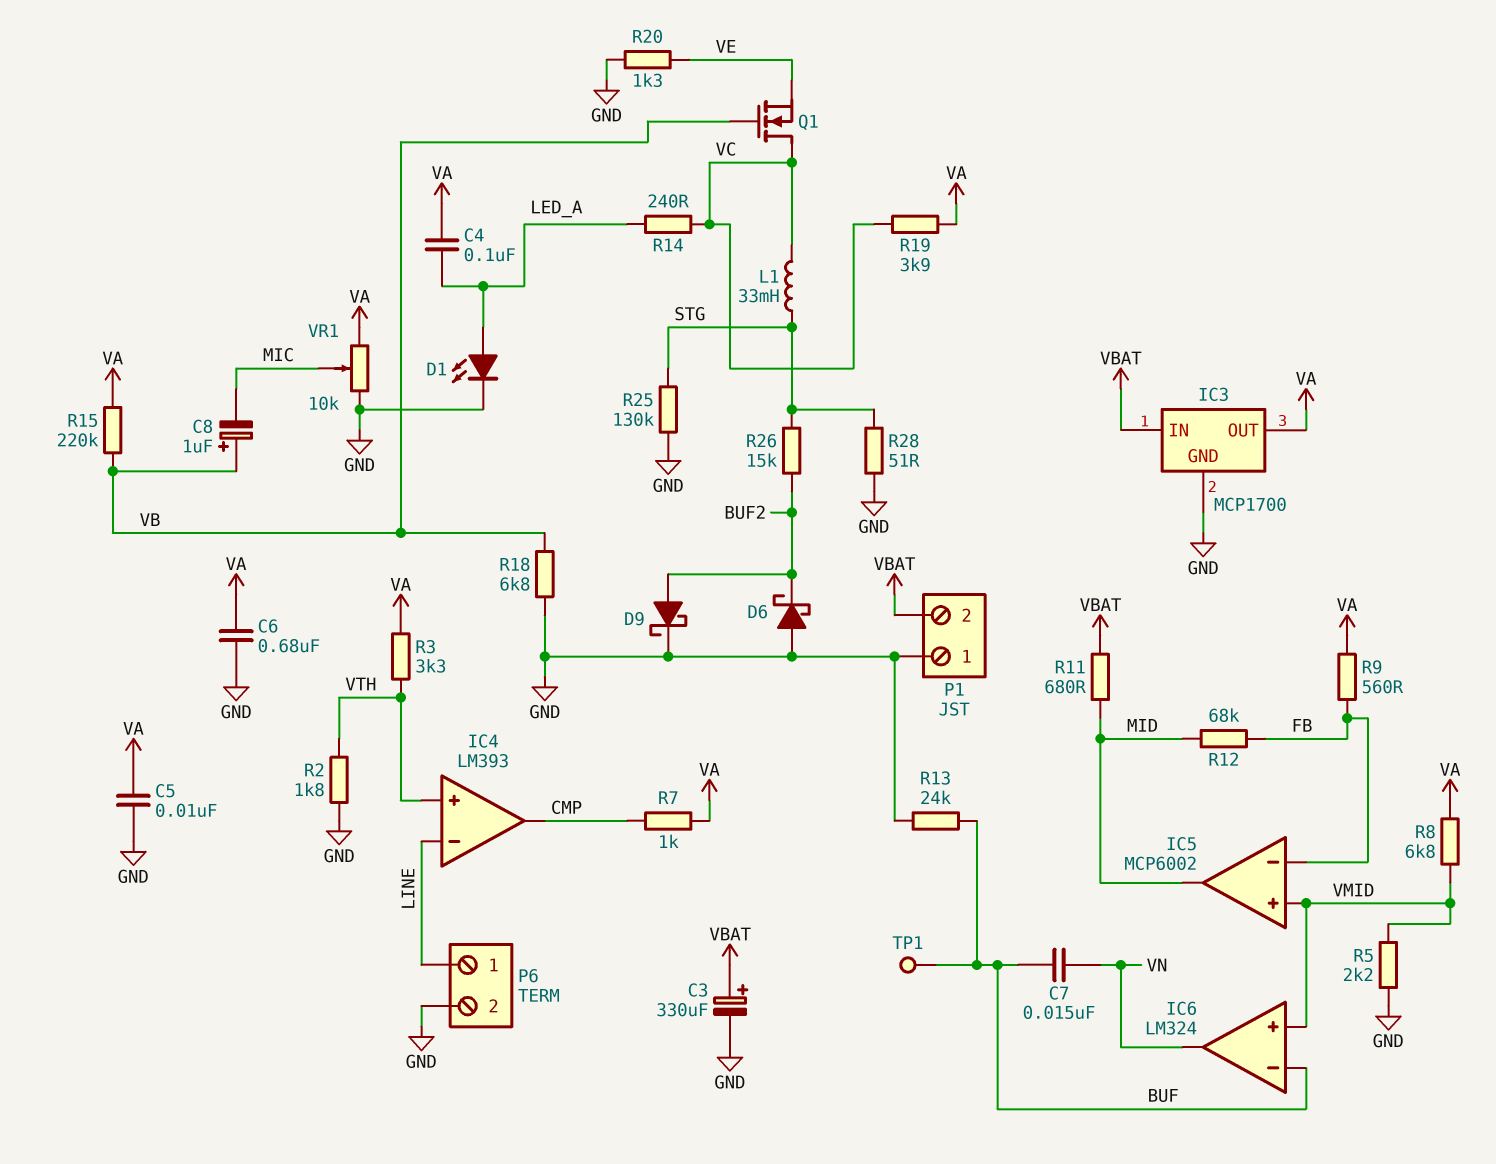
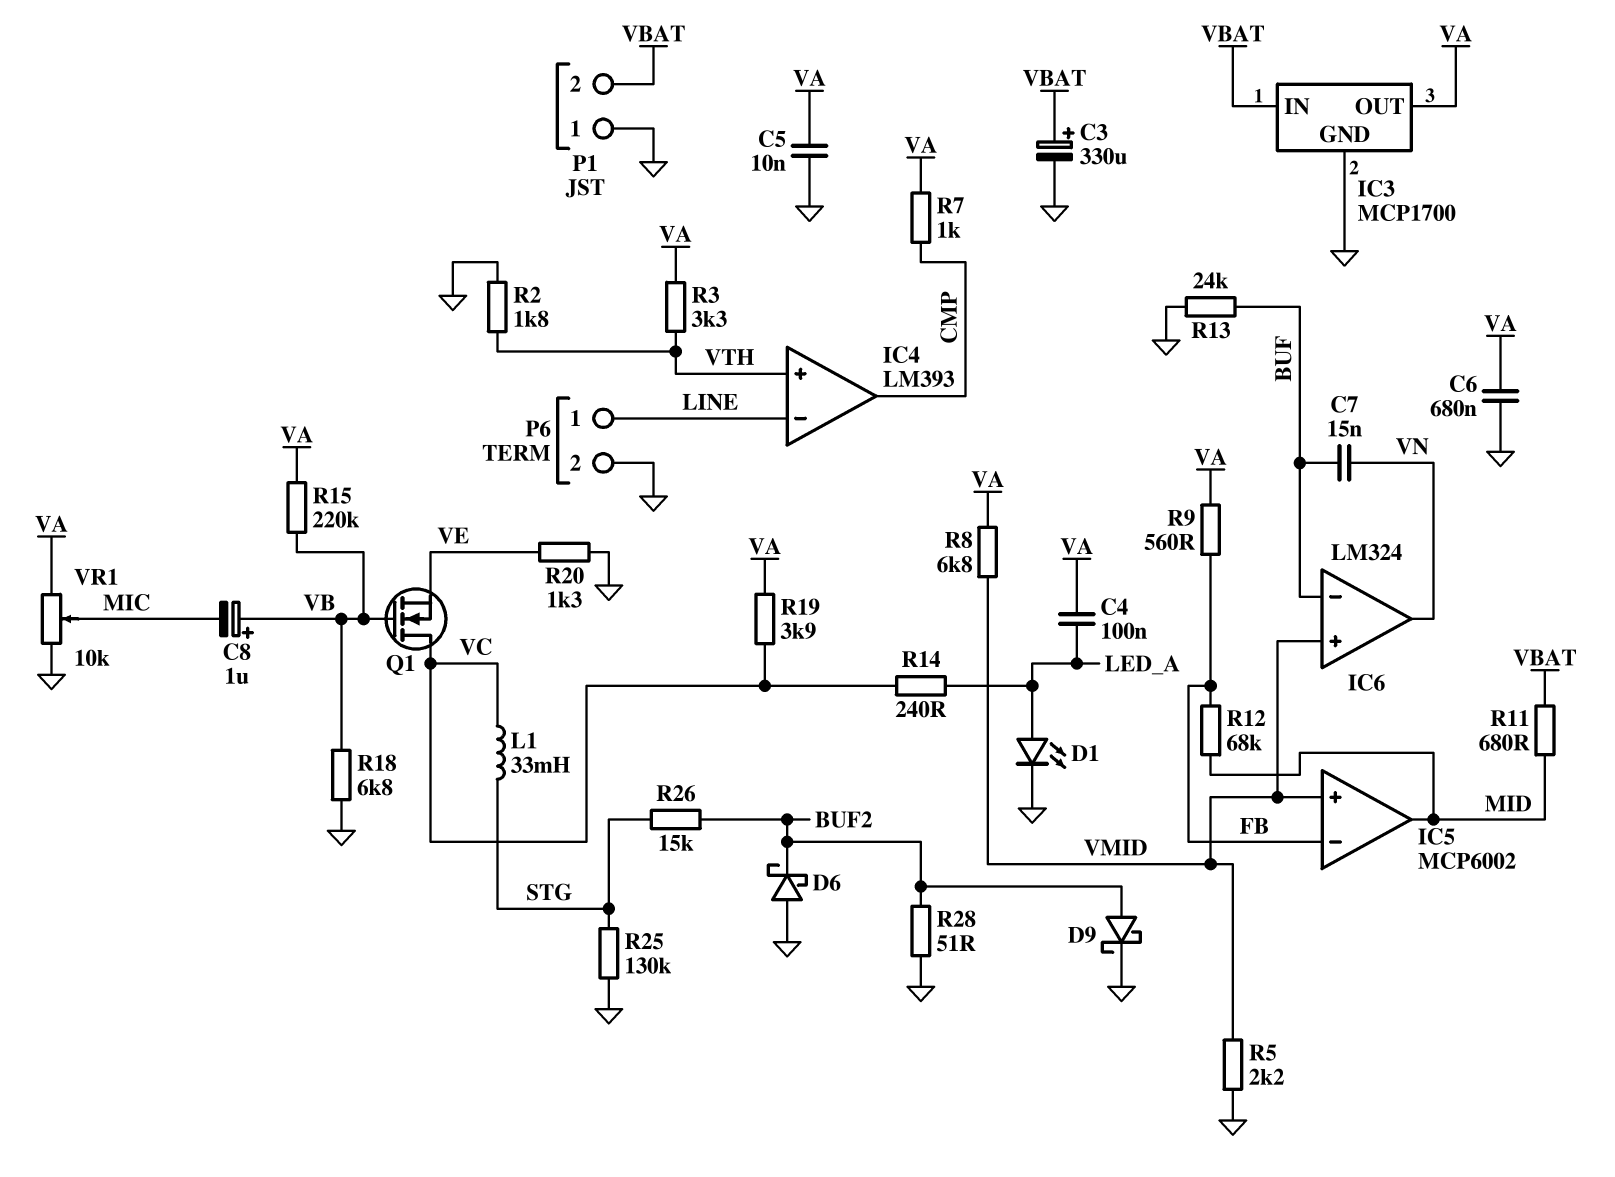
R28: 51 (GND, STG) -> 51 (BUF2, GND)
TP1: test point (BUF) -> none

